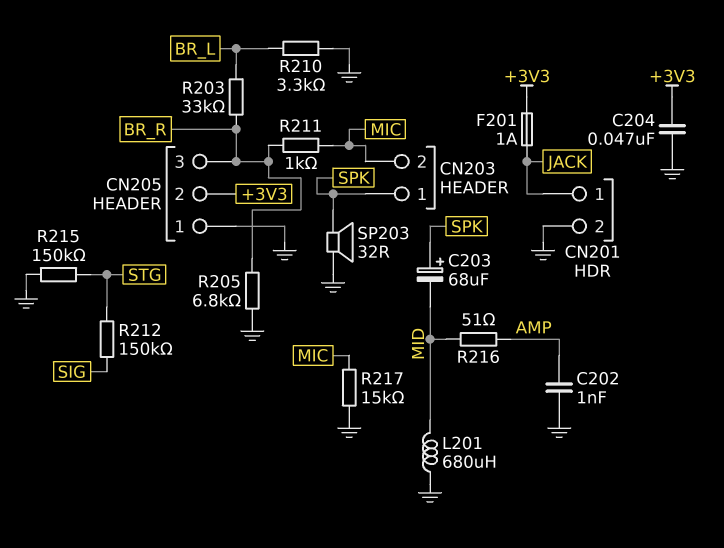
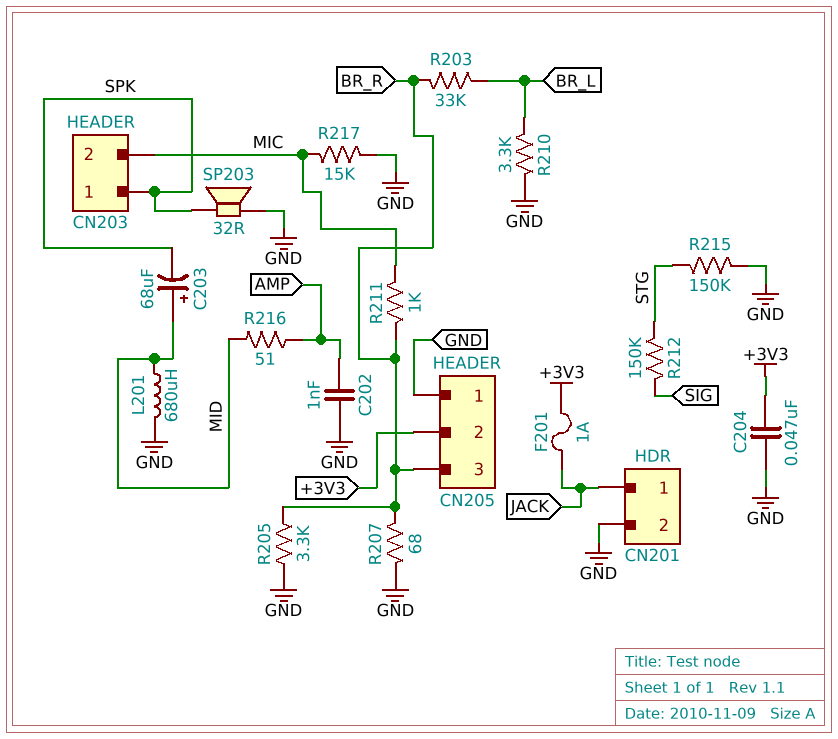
C203: 68uF (plus SPK, minus MID) -> 68uF (plus MID, minus SPK)
R205: 6.8k (BR_R, GND) -> 3.3k (BR_R, GND)
R207: none -> 68 (BR_R, GND)

